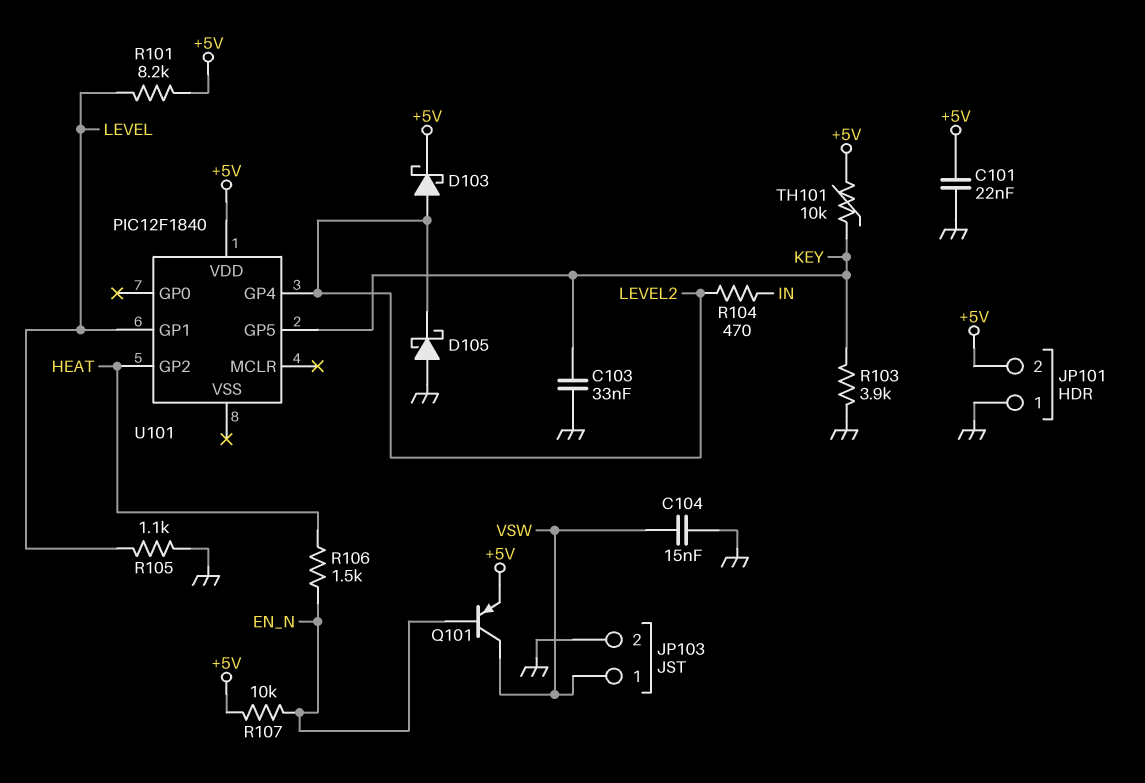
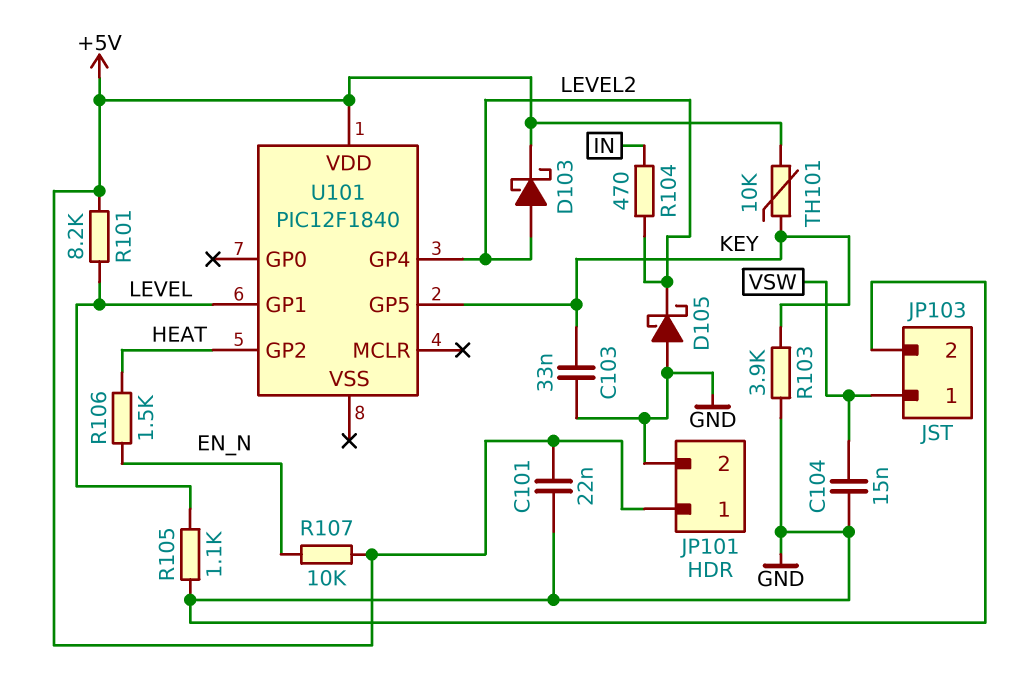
JP101 pin 1: GND -> +5V
JP101 pin 2: +5V -> GND
Q101: PNP (B EN_N, C VSW, E +5V) -> none

